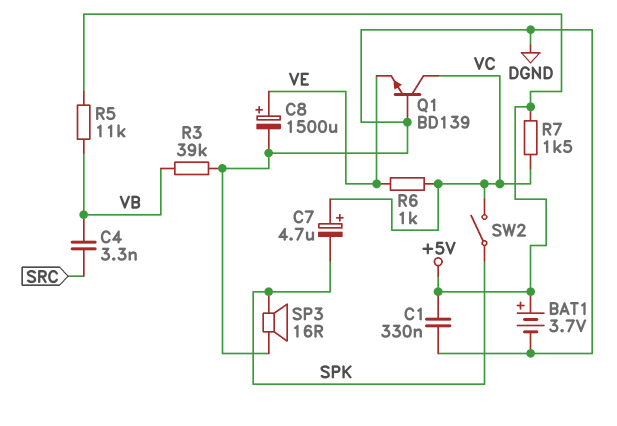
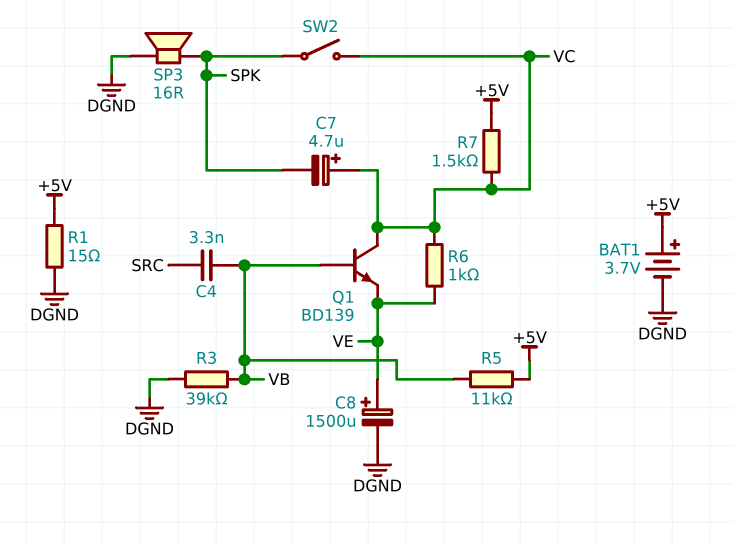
C1: 330nF (+5V, DGND) -> none
Q1: NPN BD139 (B DGND, C VC, E VE) -> NPN BD139 (B VB, C VC, E VE)
R1: none -> 15 (+5V, DGND)

